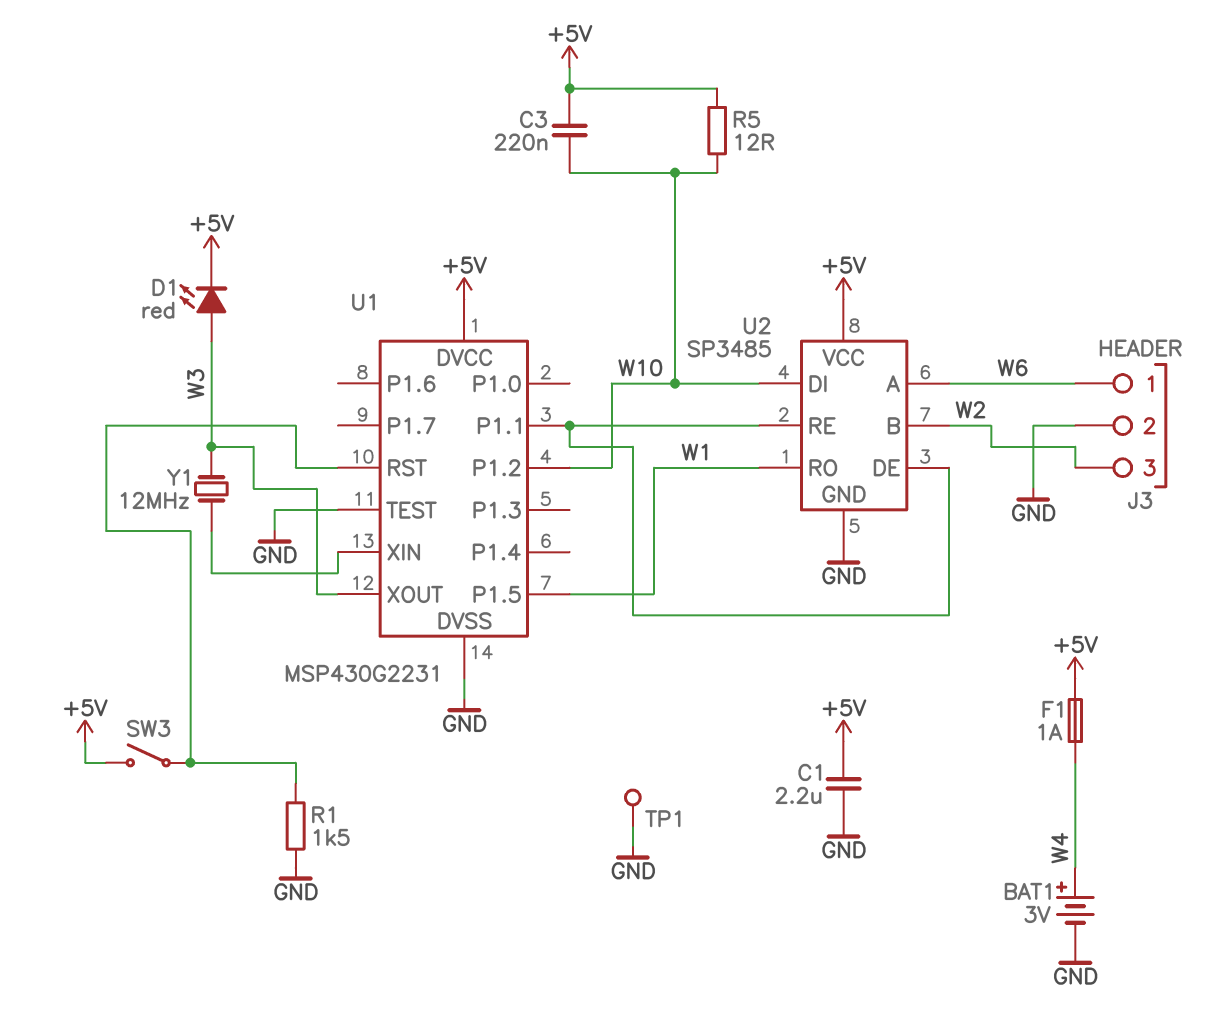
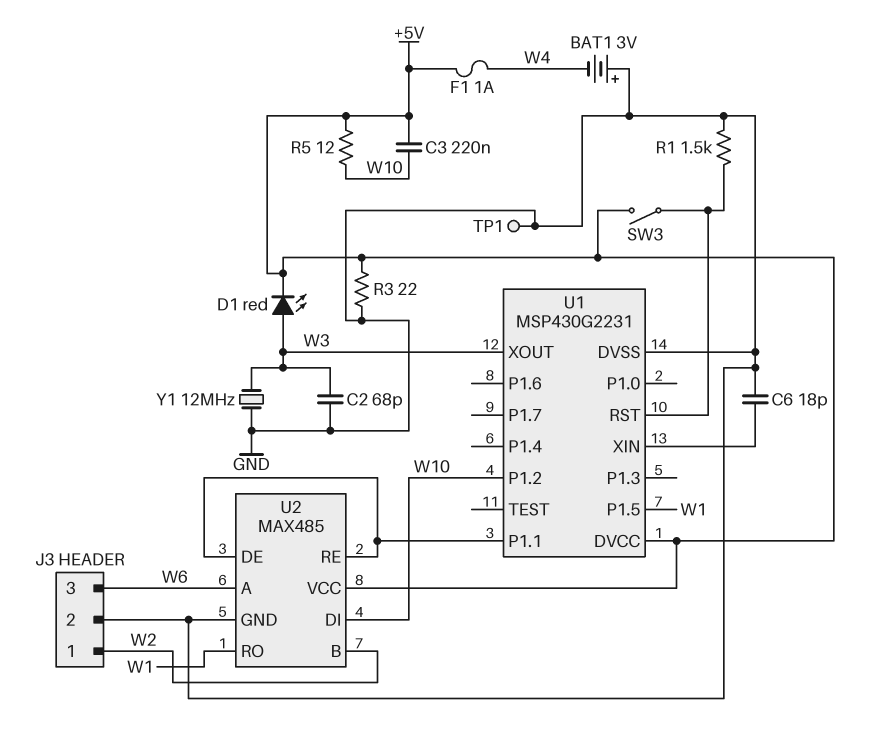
BAT1: 3V (plus W4, minus GND) -> 3V (plus GND, minus W4)
C1: 2.2uF (+5V, GND) -> none
C2: none -> 68pF (GND, W3)
C6: none -> 18pF (GND, U1/XIN)
J3 pin 1: W6 -> W2
J3 pin 3: W2 -> W6
R3: none -> 22 (+5V, GND)
U1 pin TEST: GND -> none
U2: SP3485 -> MAX485
Y1: 12MHz (U1/XIN, W3) -> 12MHz (GND, W3)

